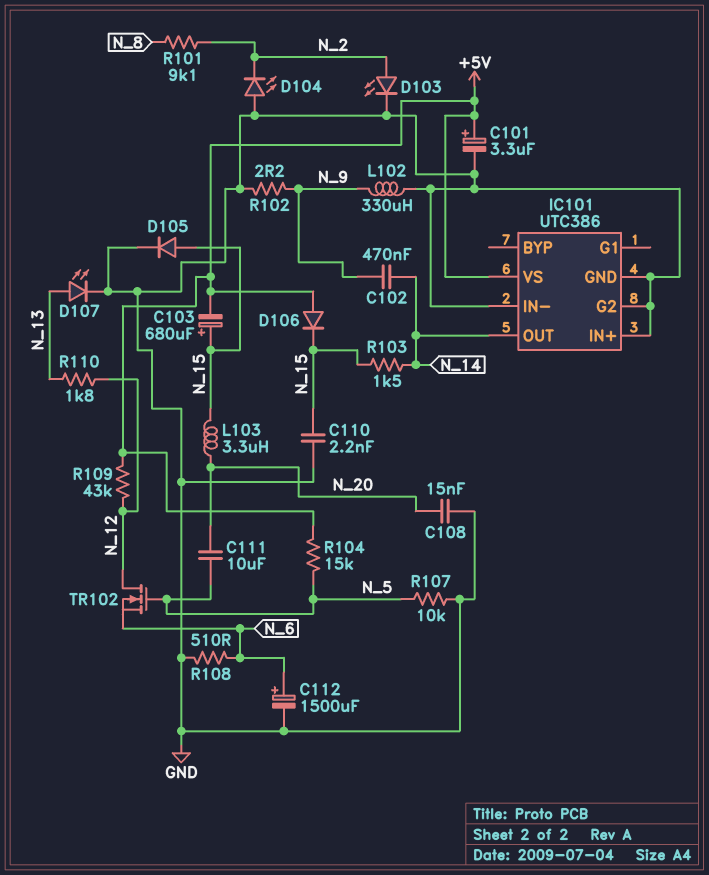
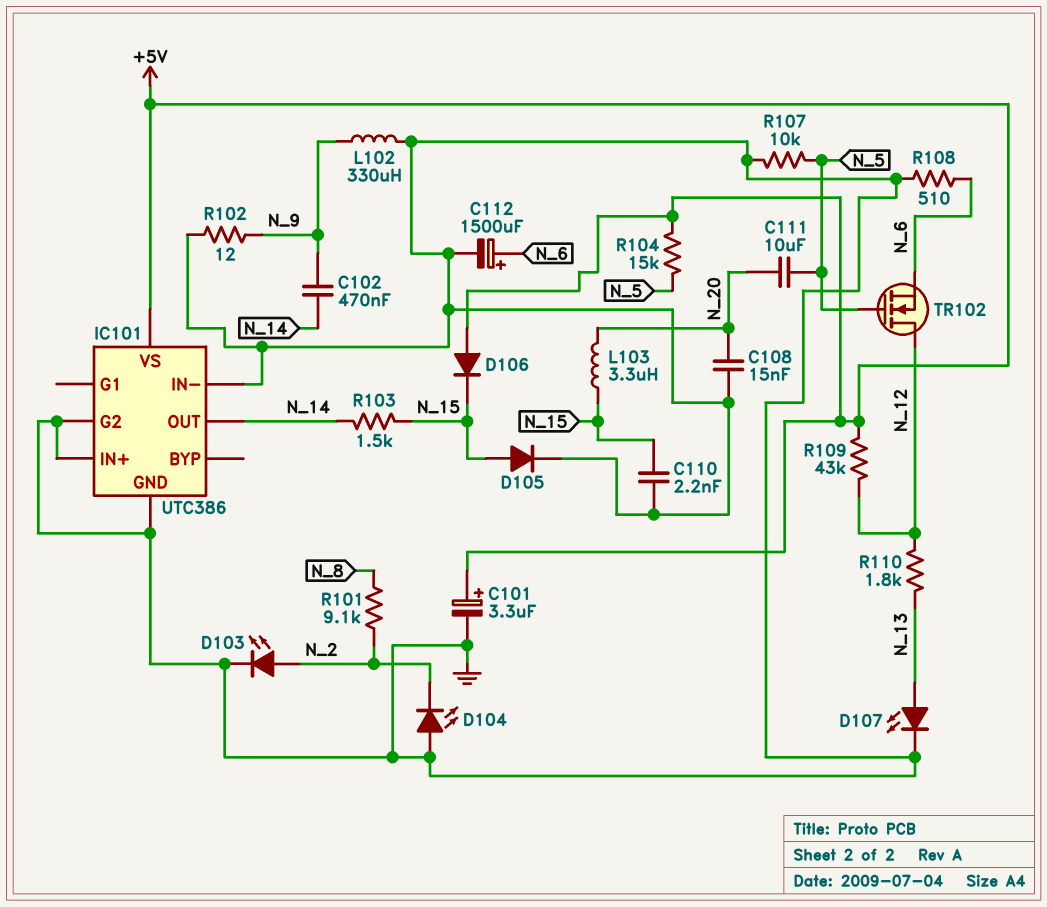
C103: 680uF (plus N_15, minus +5V) -> none
R102: 2.2 (GND, N_9) -> 12 (GND, N_9)

